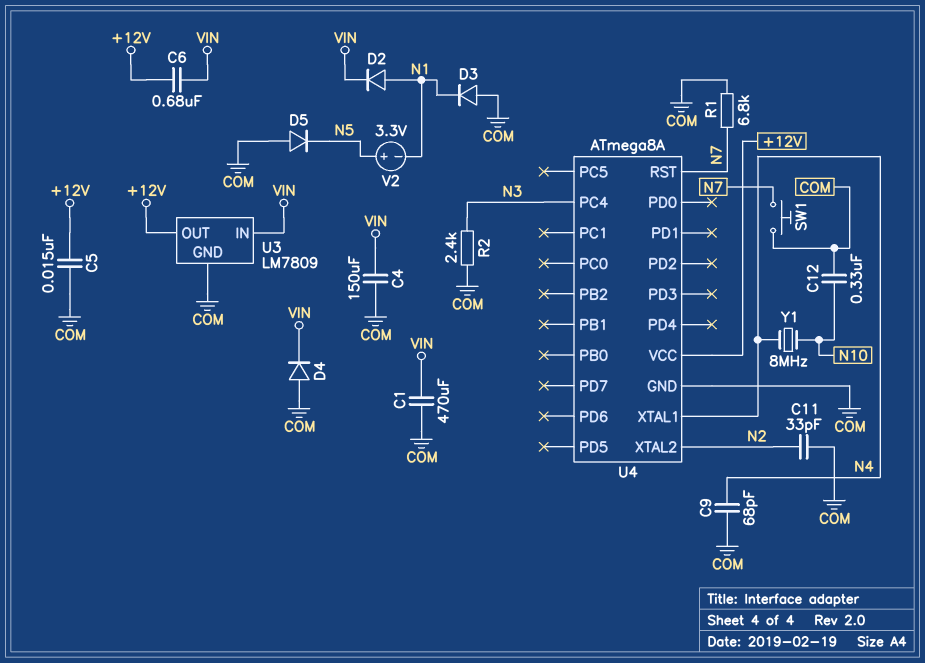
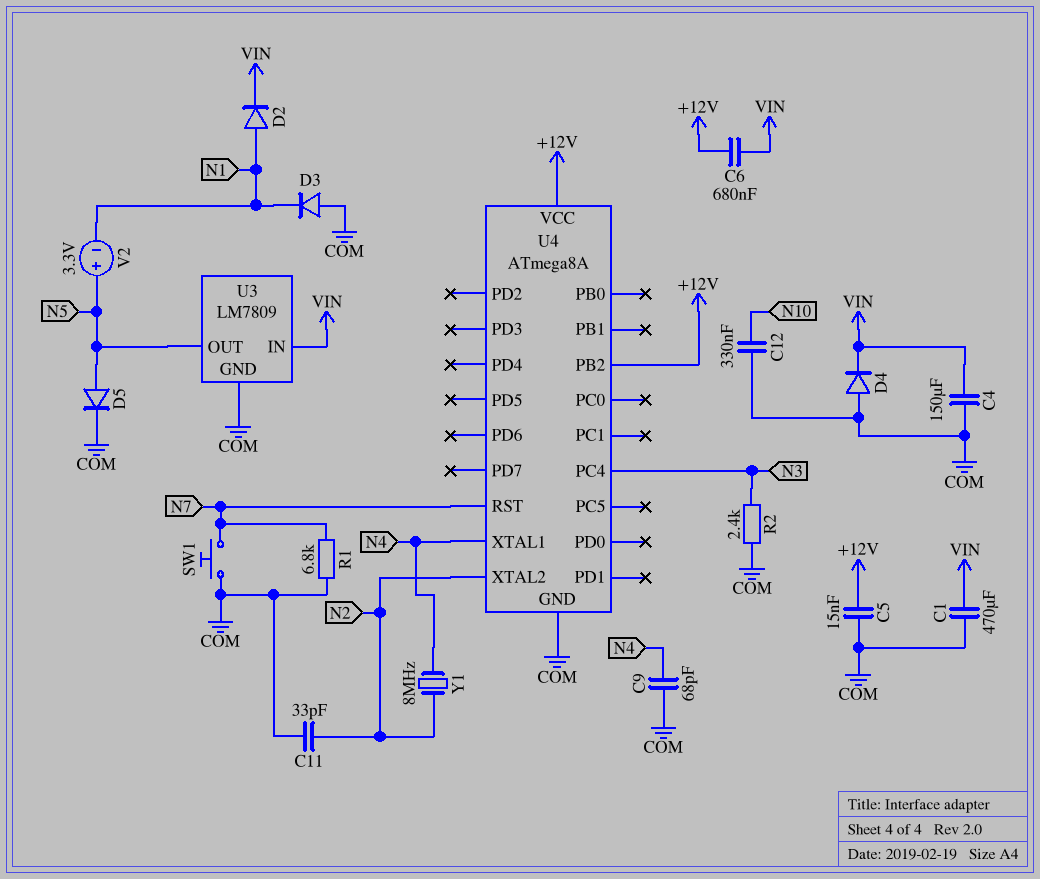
D5: diode (A COM, K N5) -> diode (A N5, K COM)
U3 pin OUT: +12V -> N5
U4 pin PB2: none -> +12V
Y1: 8MHz (N4, N10) -> 8MHz (N2, N4)

